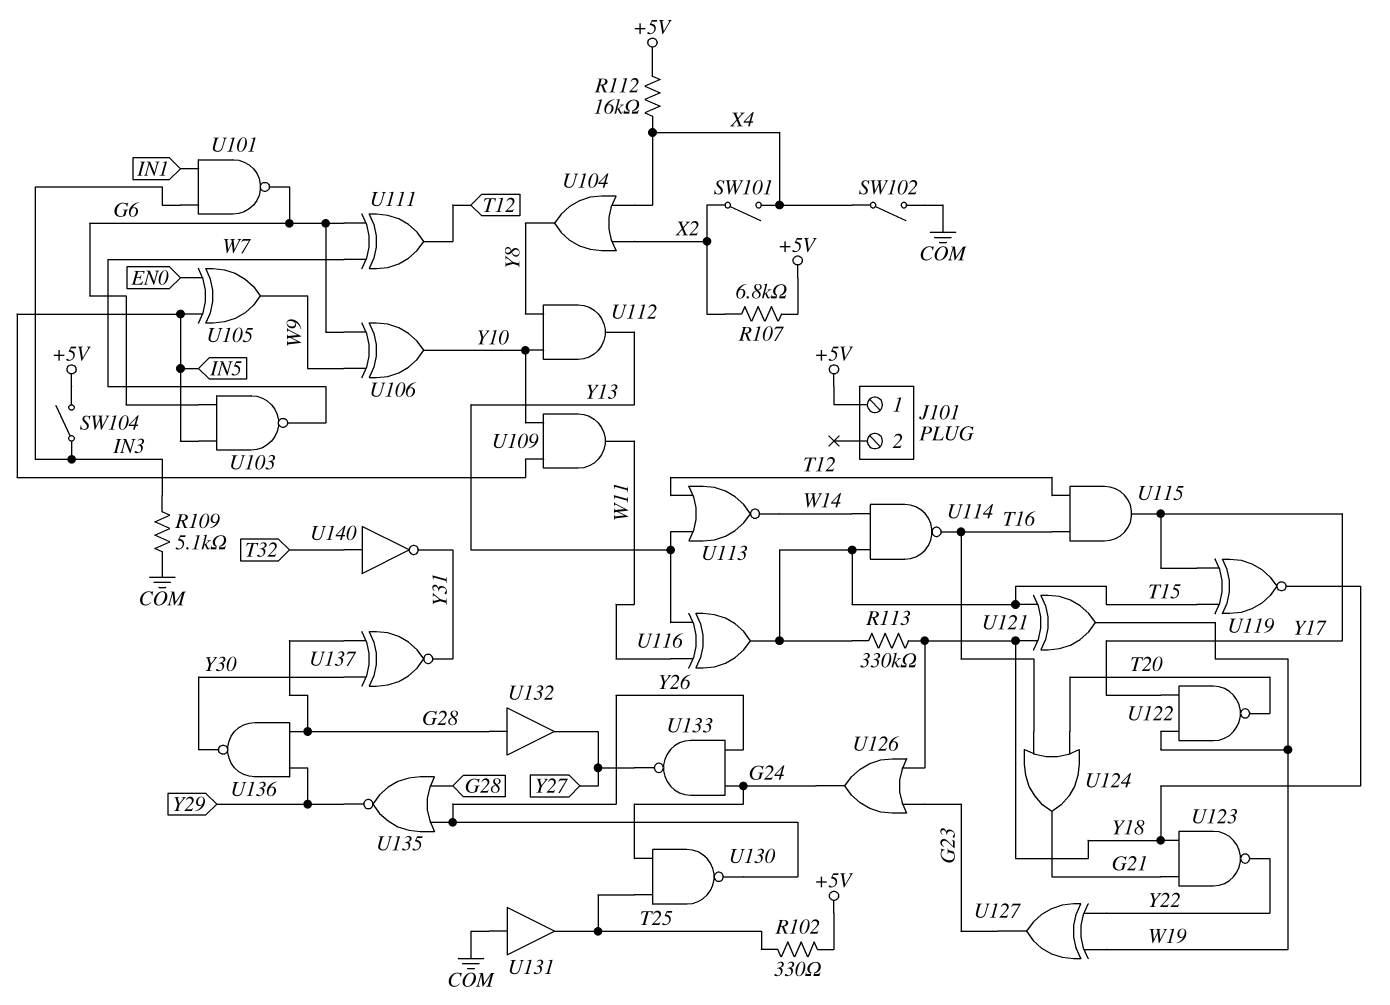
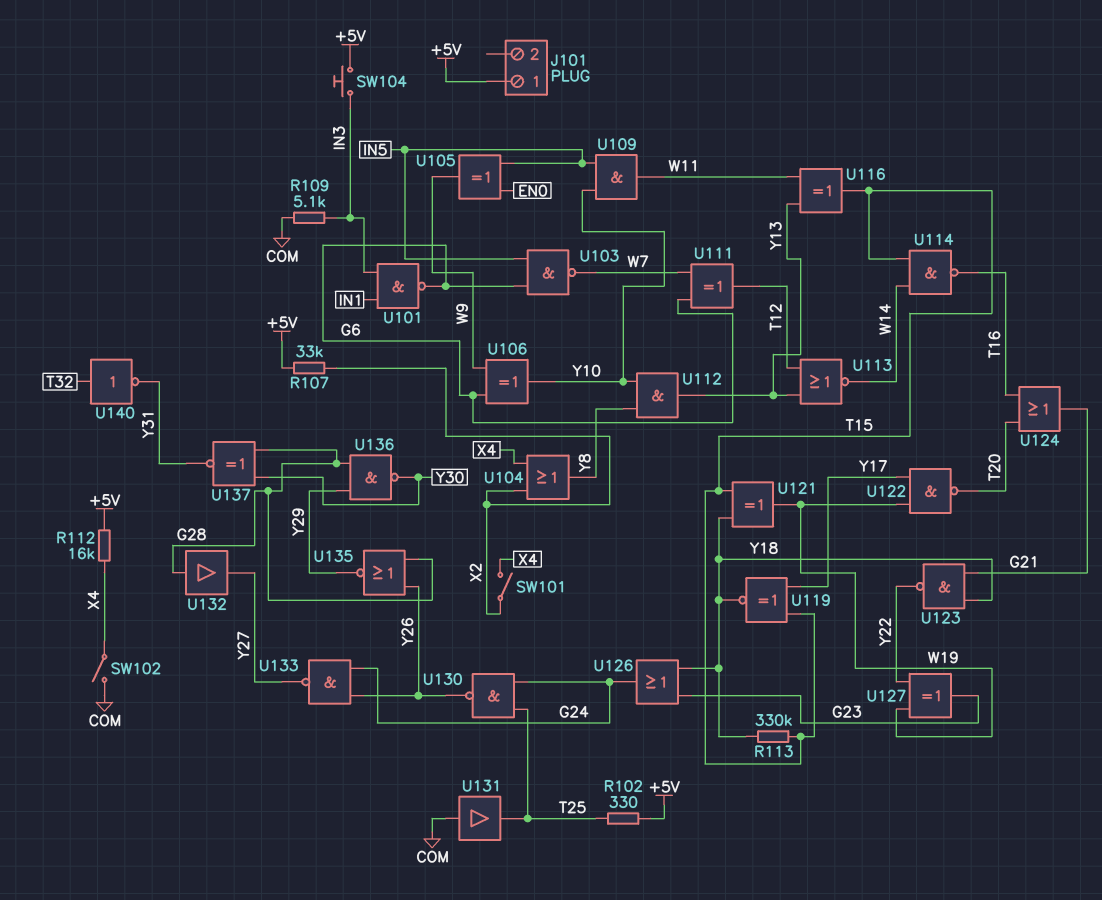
R107: 6.8k (+5V, X2) -> 33k (+5V, X2)
SW104: switch (+5V, IN3) -> button (+5V, IN3)
U115: AND (in T12, in T16, out Y17) -> none

